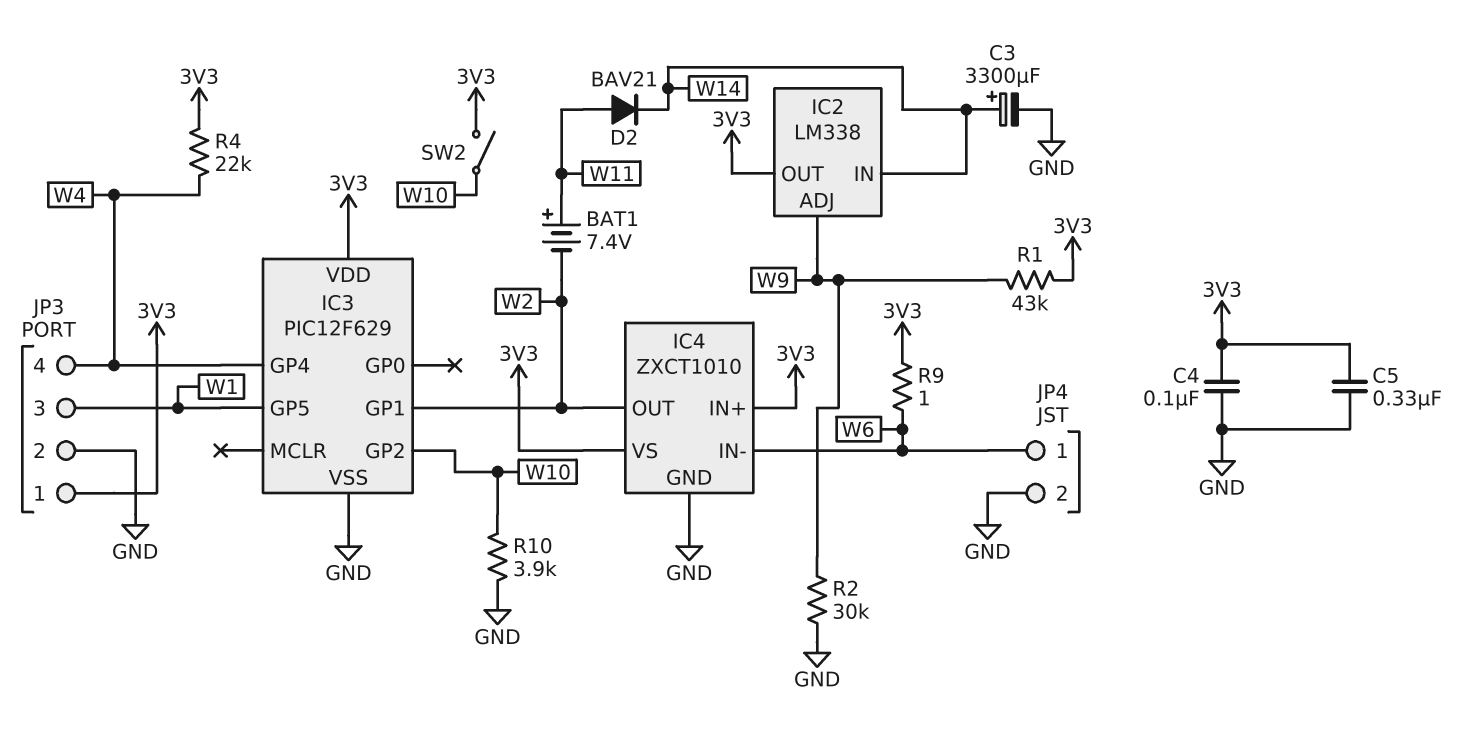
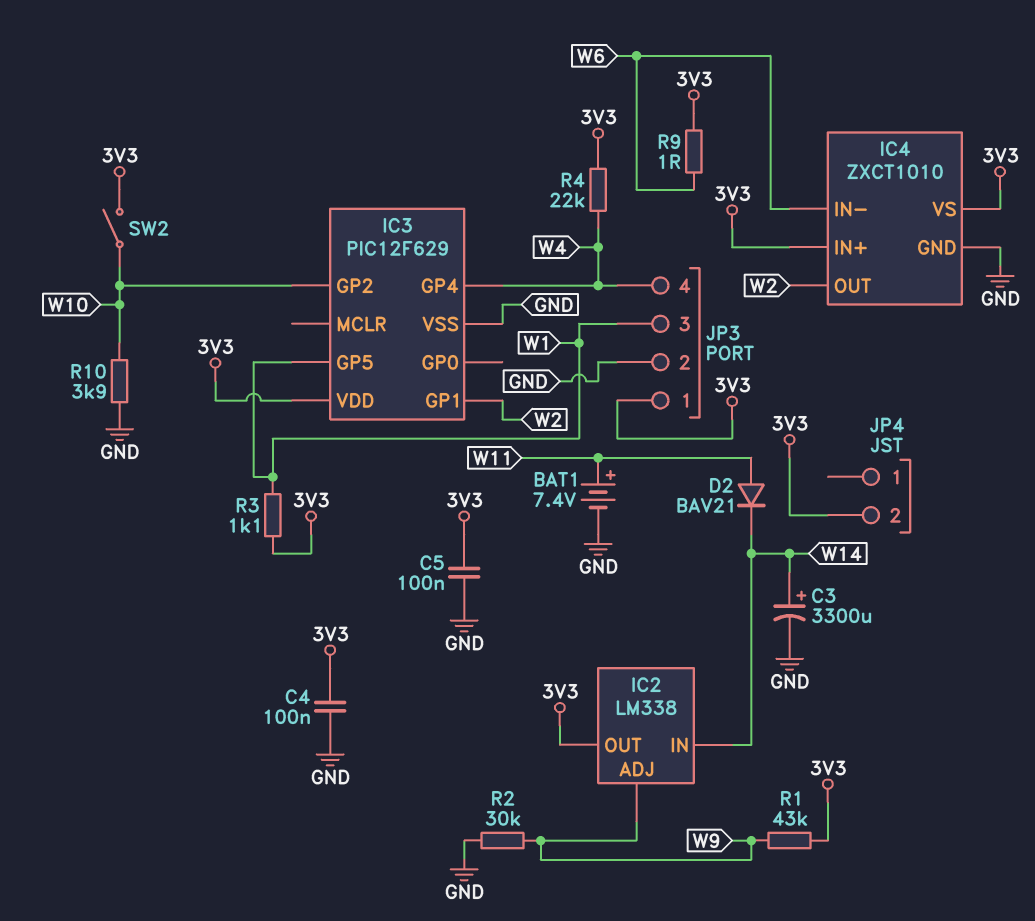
BAT1: 7.4V (plus W11, minus W2) -> 7.4V (plus W11, minus GND)
C5: 330nF (3V3, GND) -> 100nF (3V3, GND)
JP4 pin 1: W6 -> none
JP4 pin 2: GND -> 3V3
R3: none -> 1.1k (3V3, W1)

